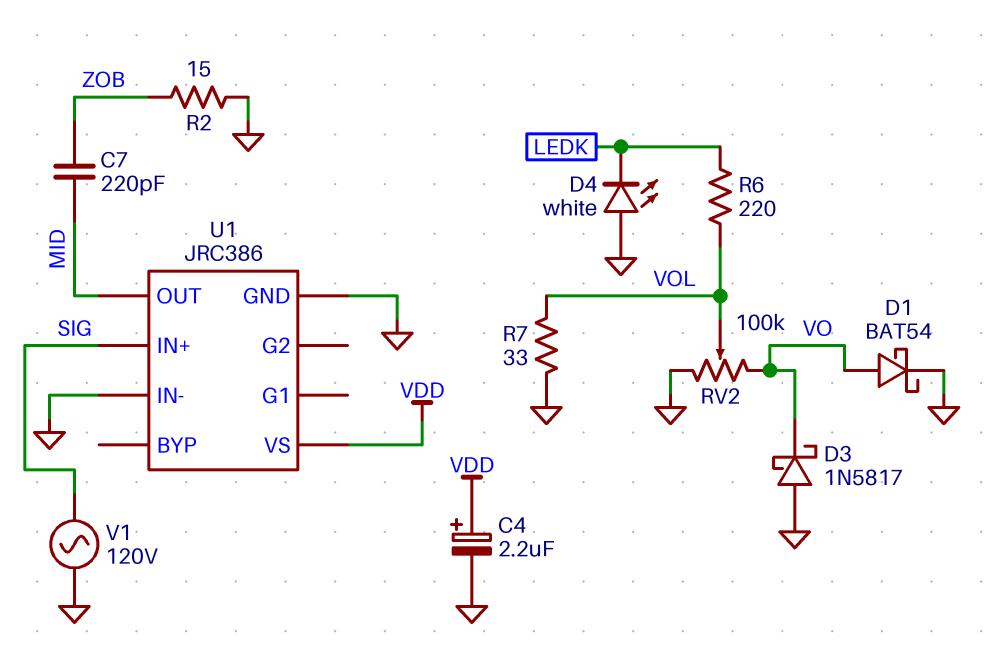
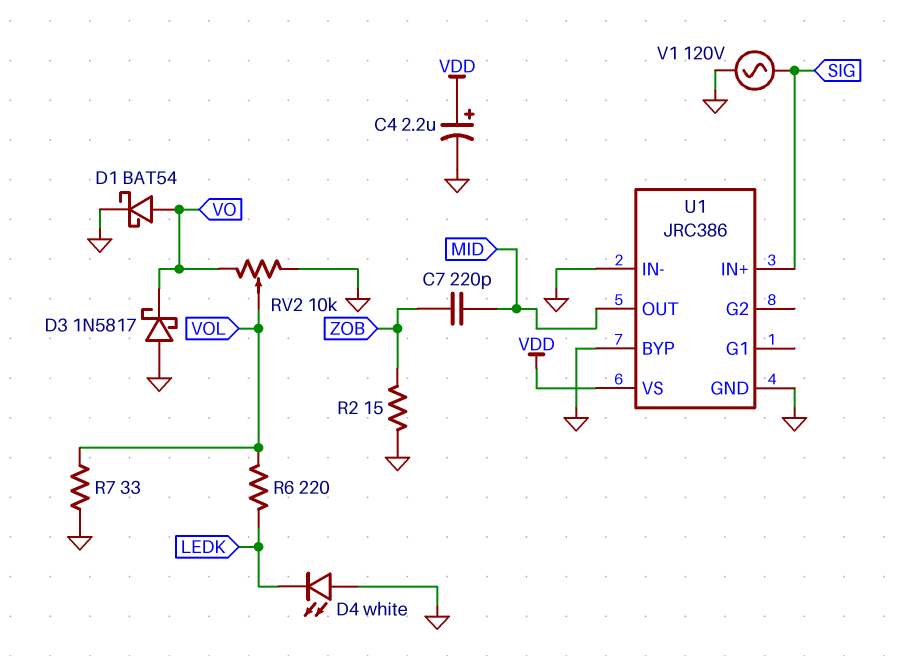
RV2: 100k (GND, VO, wiper VOL) -> 10k (GND, VO, wiper VOL)
U1 pin BYP: none -> GND

